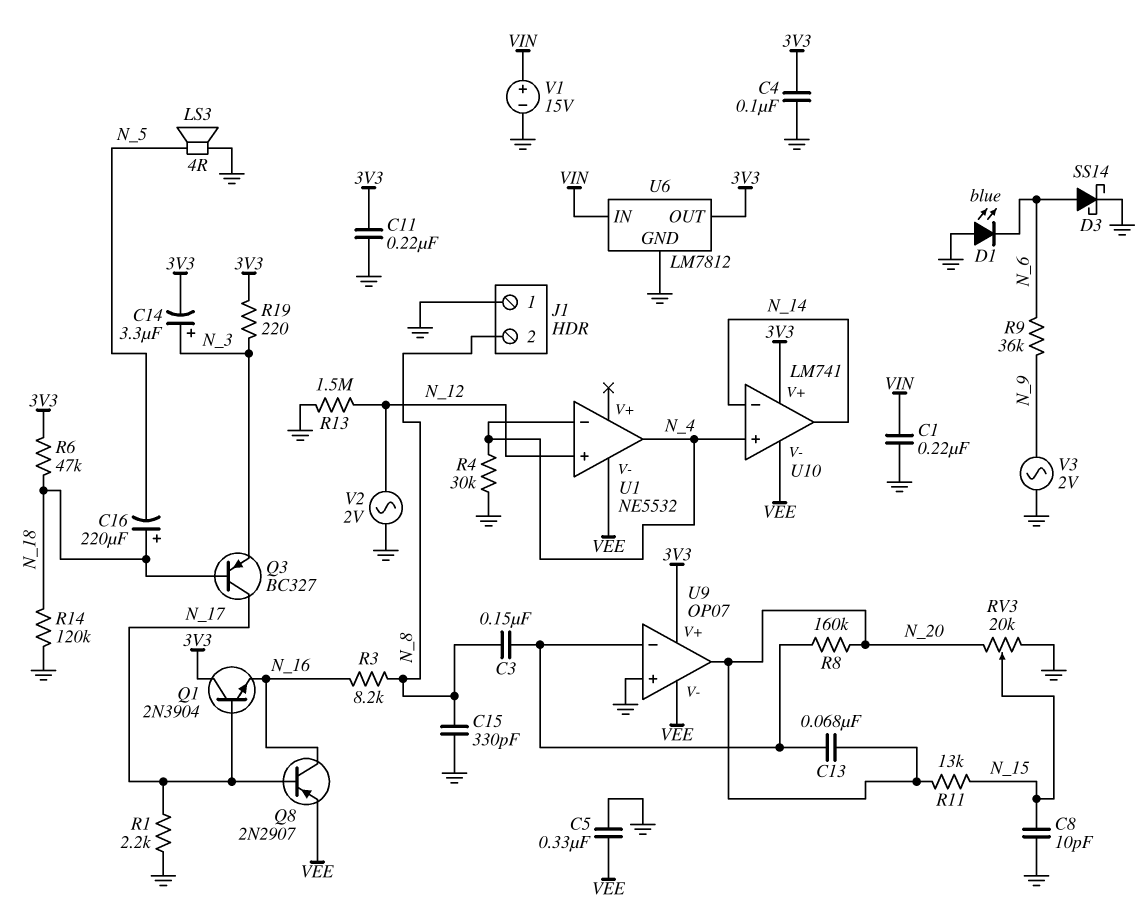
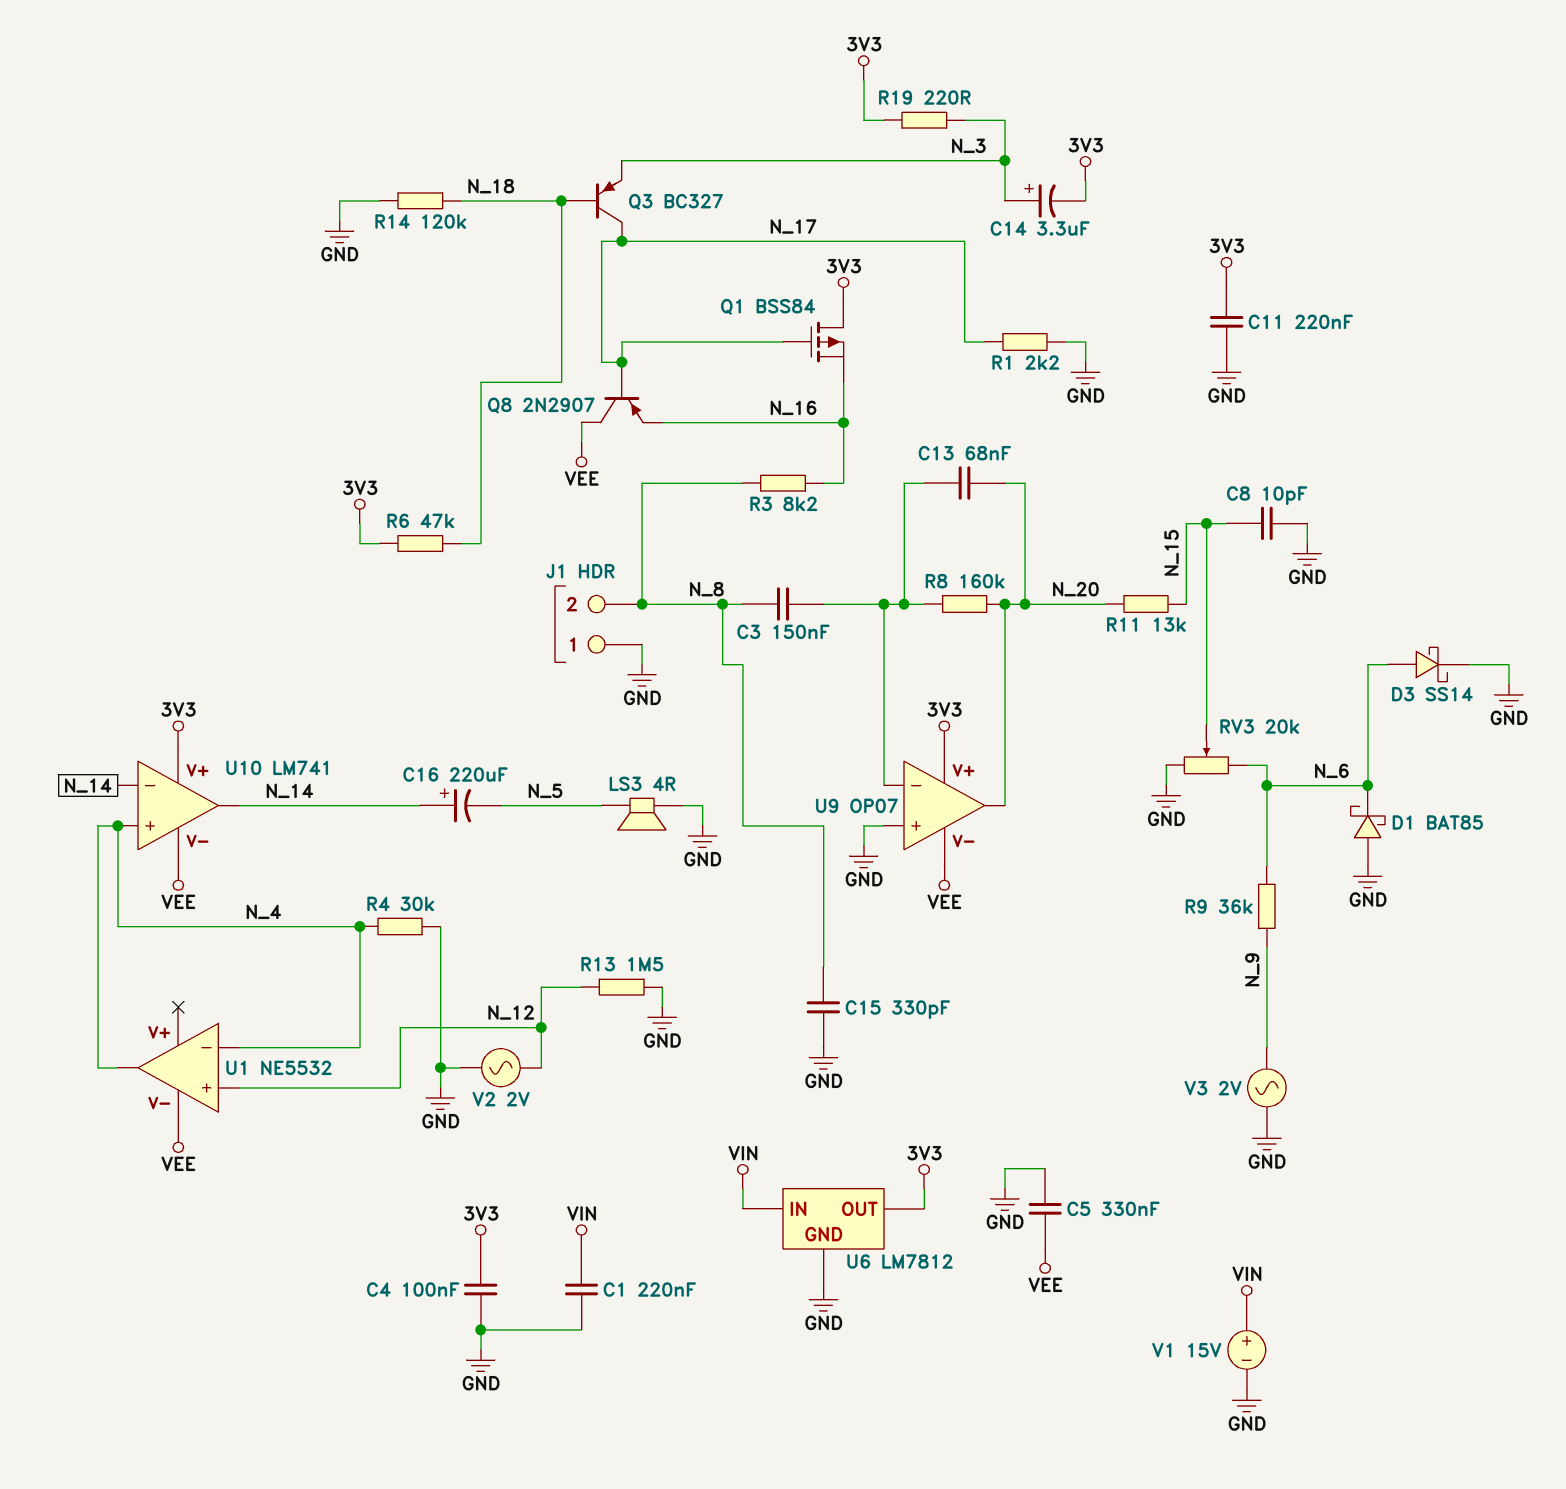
C16: 220uF (plus N_18, minus N_5) -> 220uF (plus N_14, minus N_5)
D1: LED blue (A GND, K N_6) -> schottky BAT85 (A GND, K N_6)
Q1: NPN 2N3904 (B N_17, C 3V3, E N_16) -> PMOS BSS84 (G N_17, D 3V3, S N_16)
Q8: PNP 2N2907 (B N_17, C N_16, E VEE) -> PNP 2N2907 (B N_17, C VEE, E N_16)
RV3: 20k (GND, N_20, wiper N_15) -> 20k (GND, N_6, wiper N_15)

